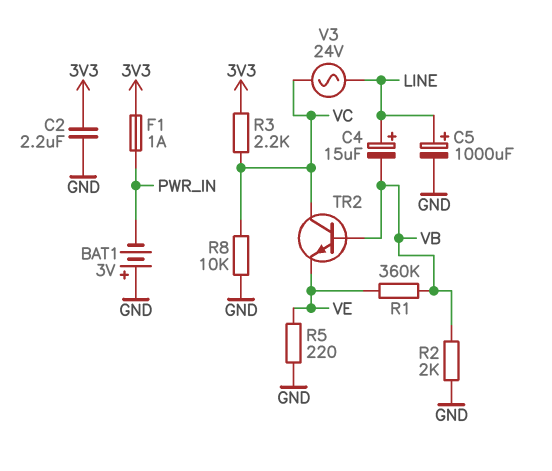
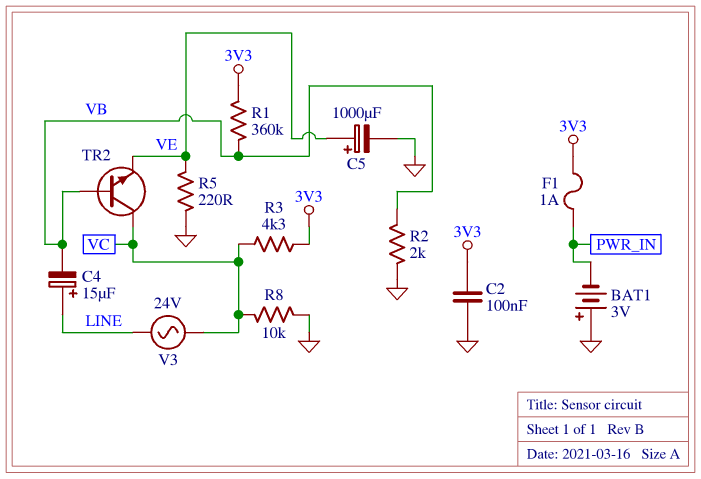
C2: 2.2uF (3V3, GND) -> 100nF (3V3, GND)
C5: 1000uF (plus LINE, minus GND) -> 1000uF (plus VE, minus GND)
R1: 360k (VB, VE) -> 360k (3V3, VB)
R3: 2.2k (3V3, VC) -> 4.3k (3V3, VC)

